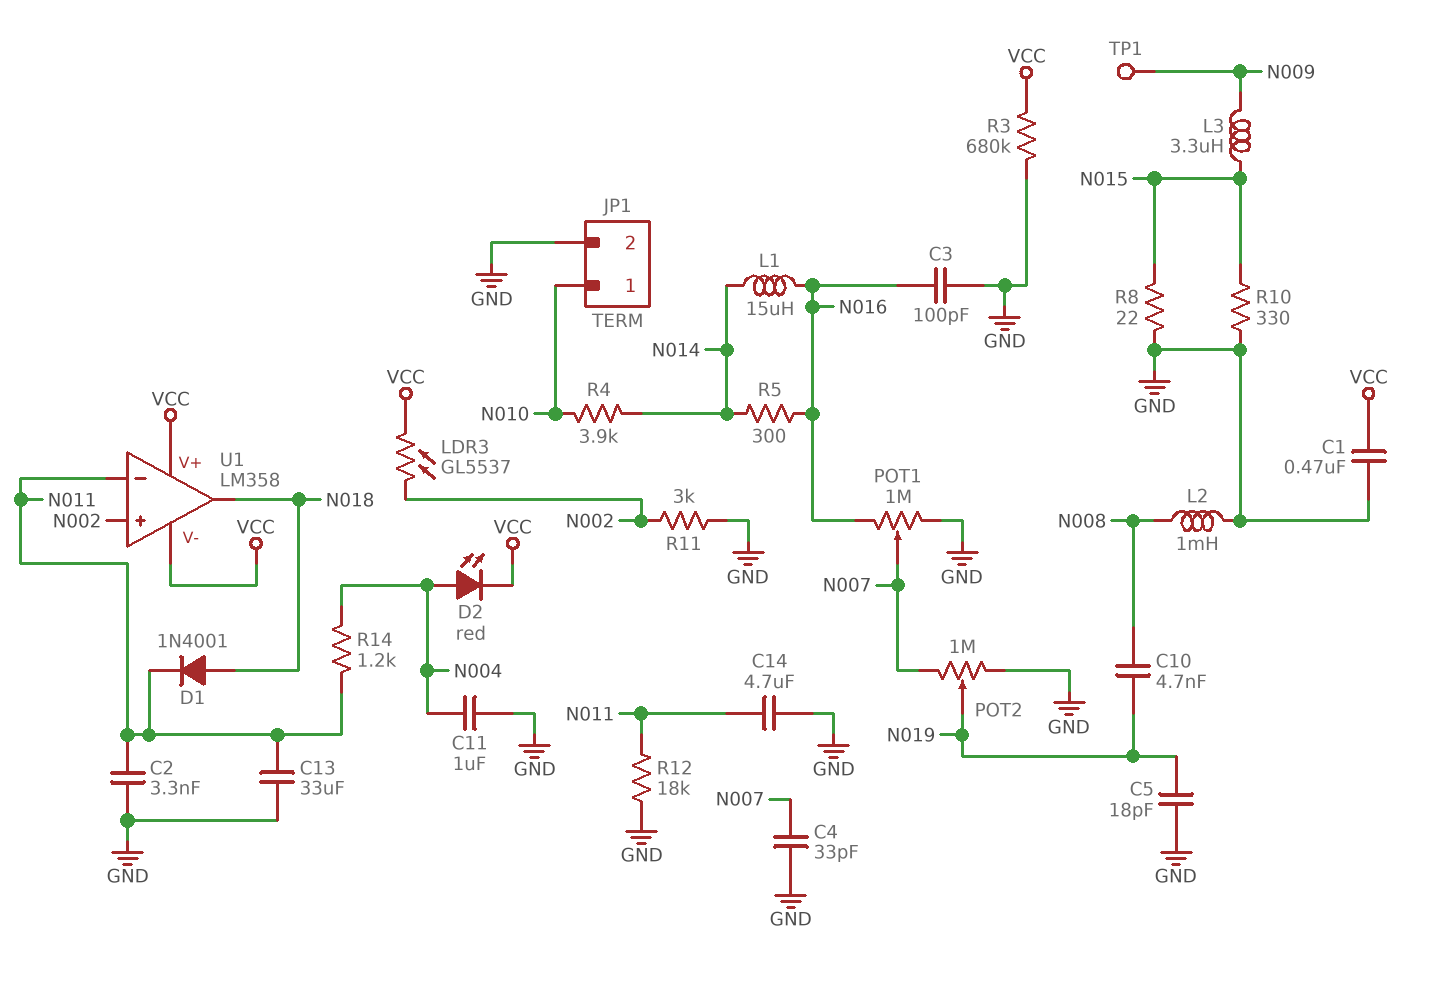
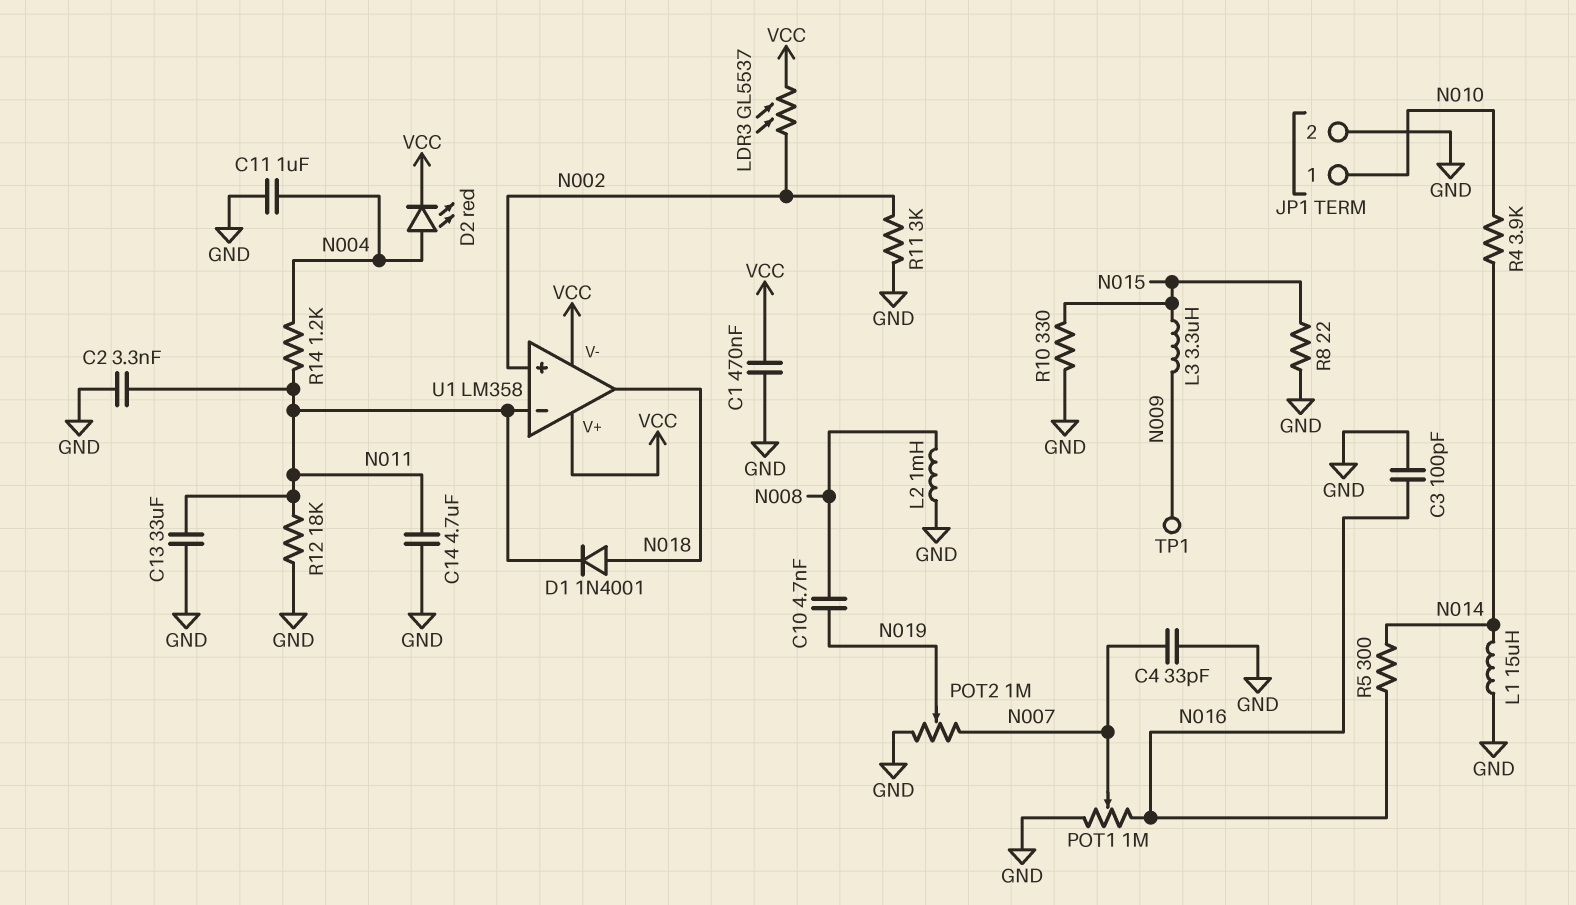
C5: 18pF (GND, N019) -> none
L1: 15uH (N014, N016) -> 15uH (GND, N014)
R3: 680k (GND, VCC) -> none

